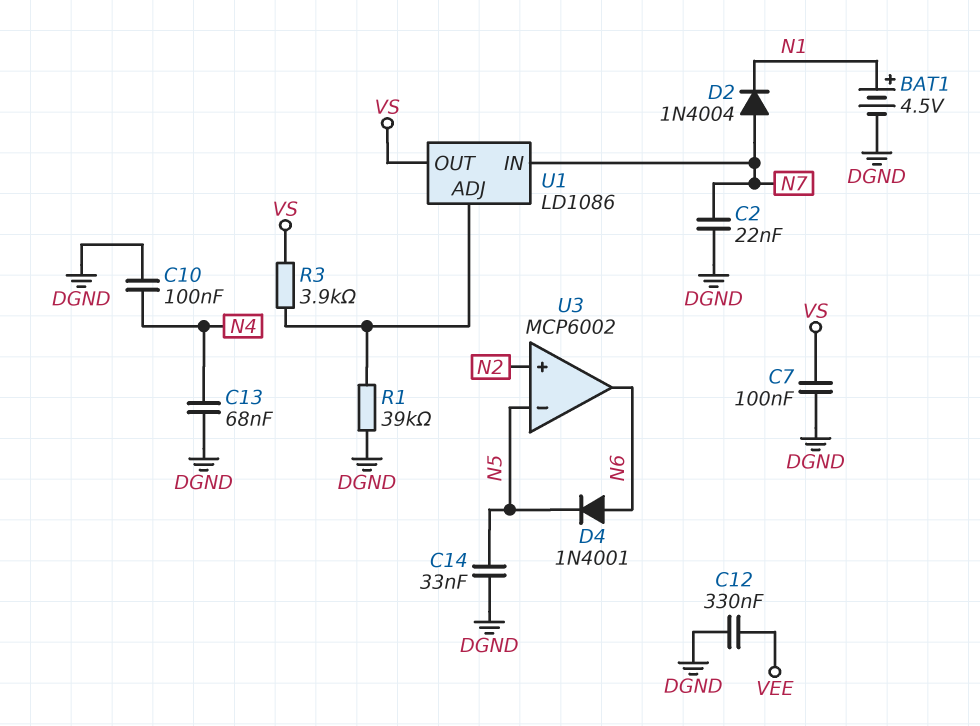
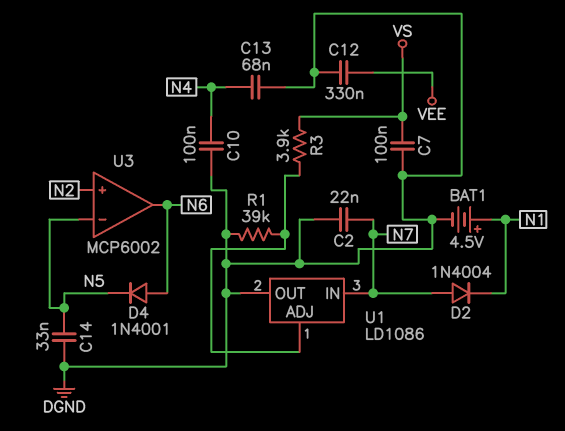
U1 pin OUT: VS -> DGND

